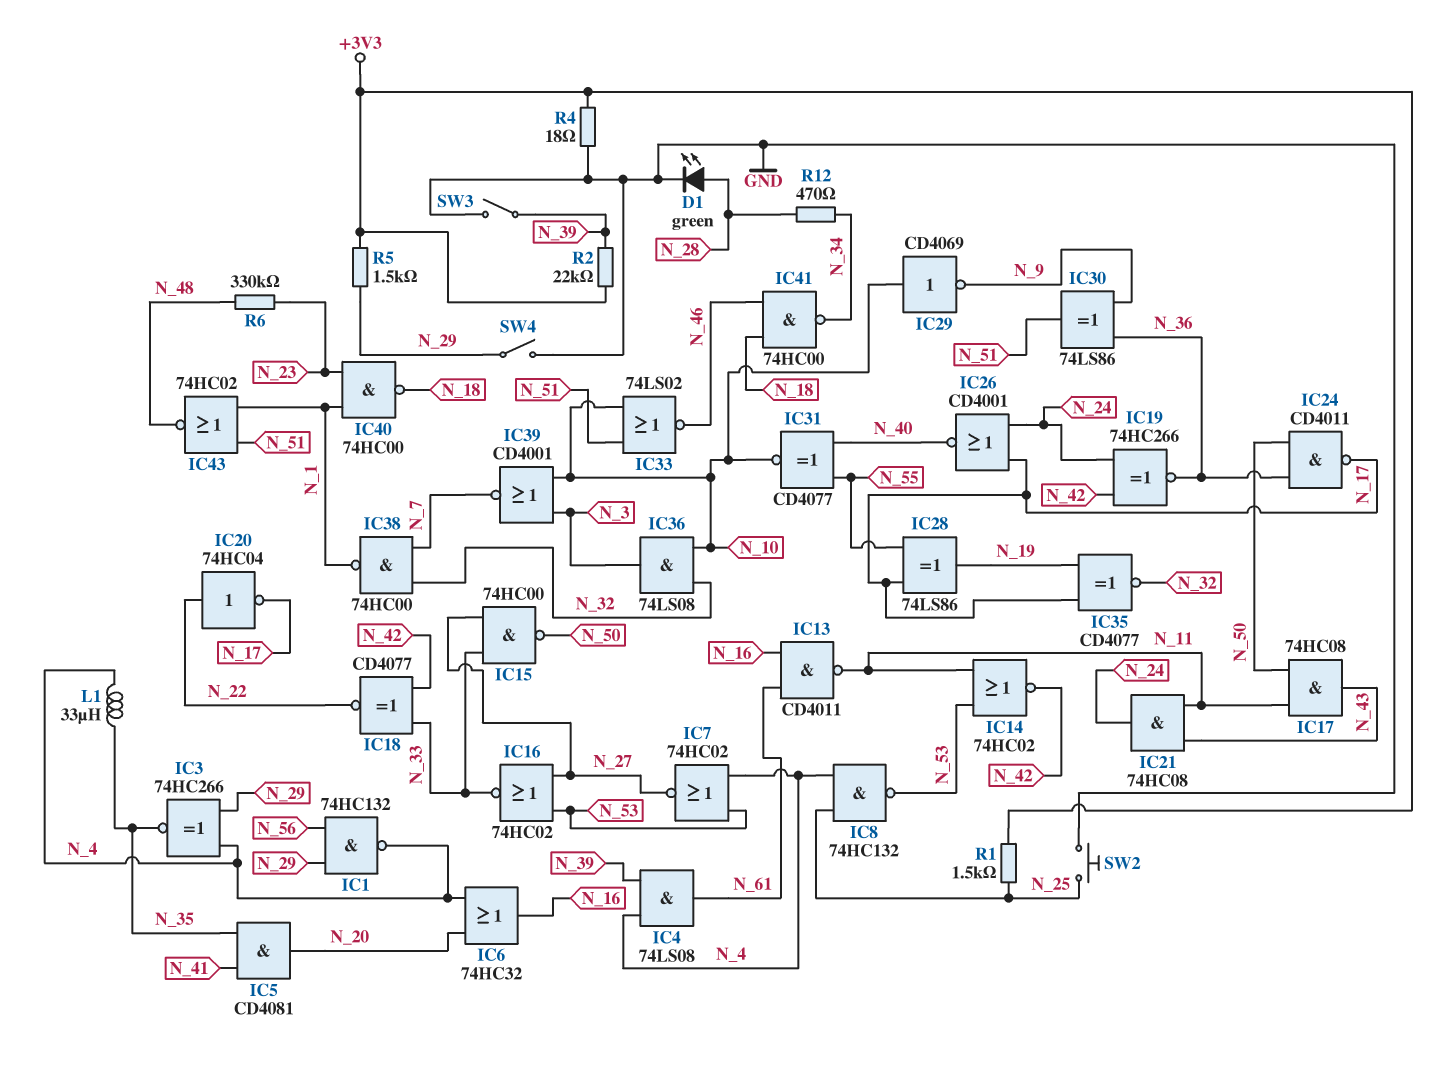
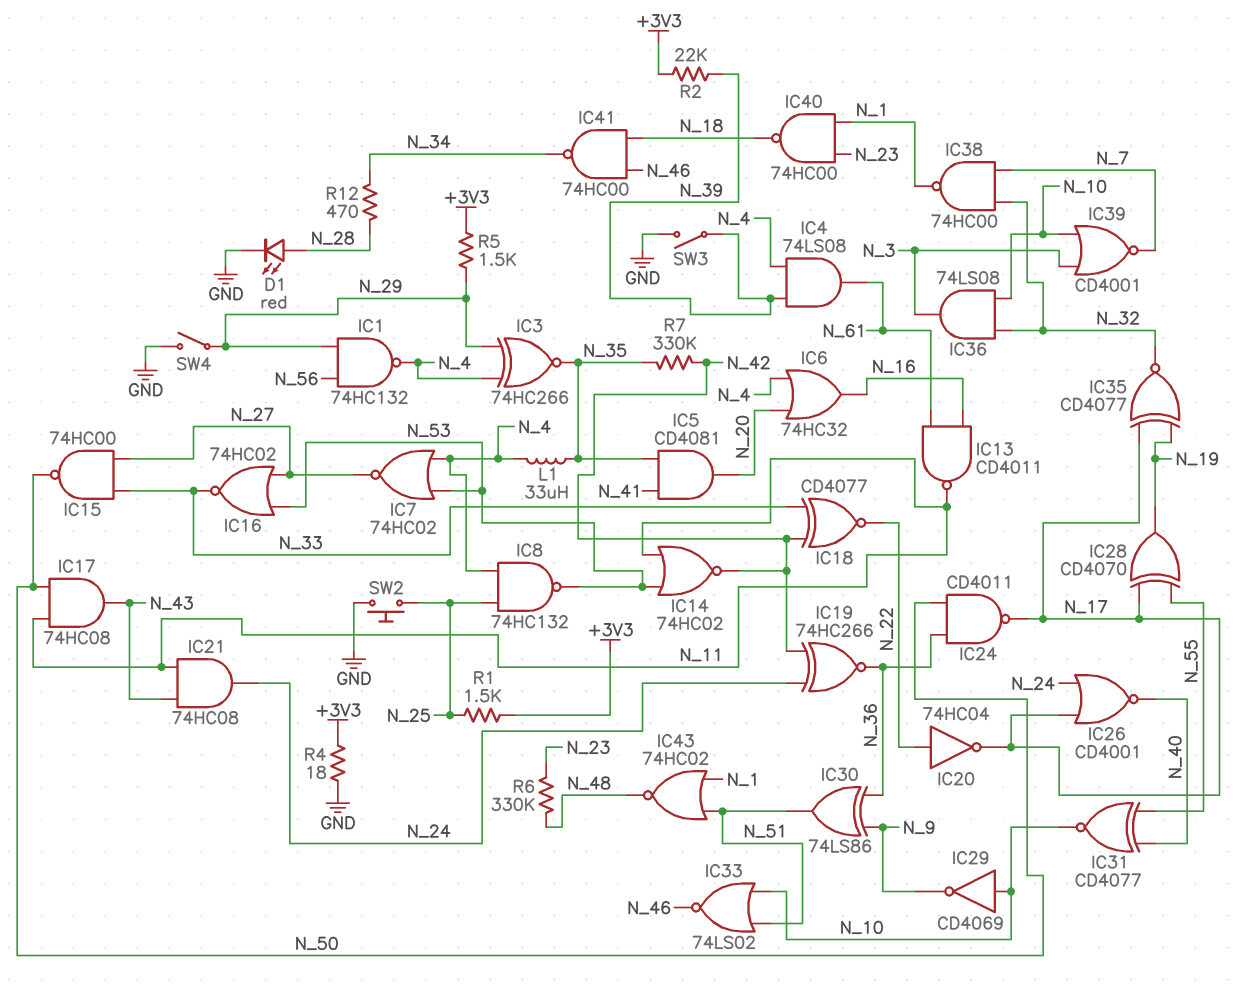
D1: LED green (A N_28, K GND) -> LED red (A N_28, K GND)
IC28: XOR 74LS86 (in N_17, in N_55, out N_19) -> XOR CD4070 (in N_17, in N_55, out N_19)
R7: none -> 330k (N_35, N_42)

